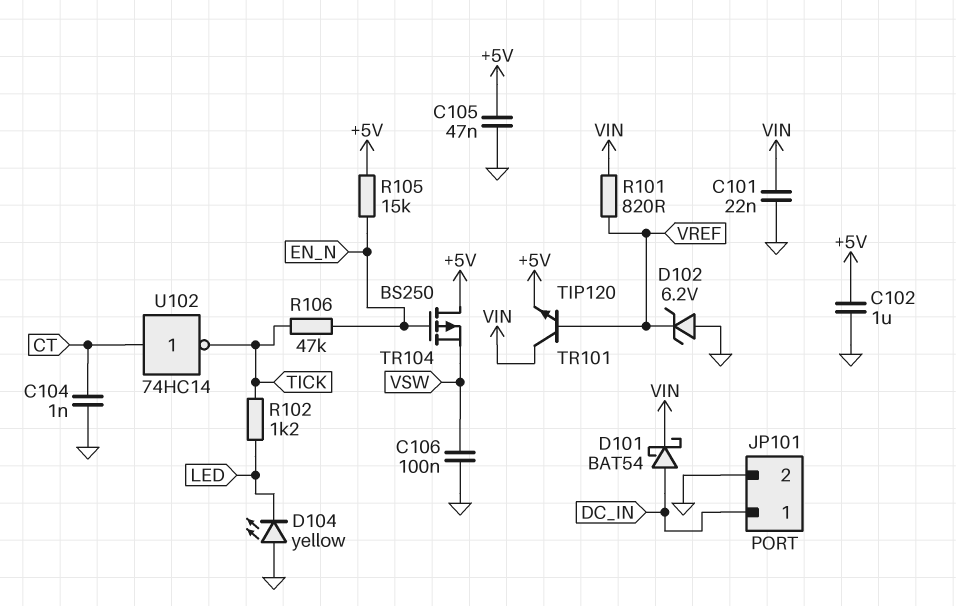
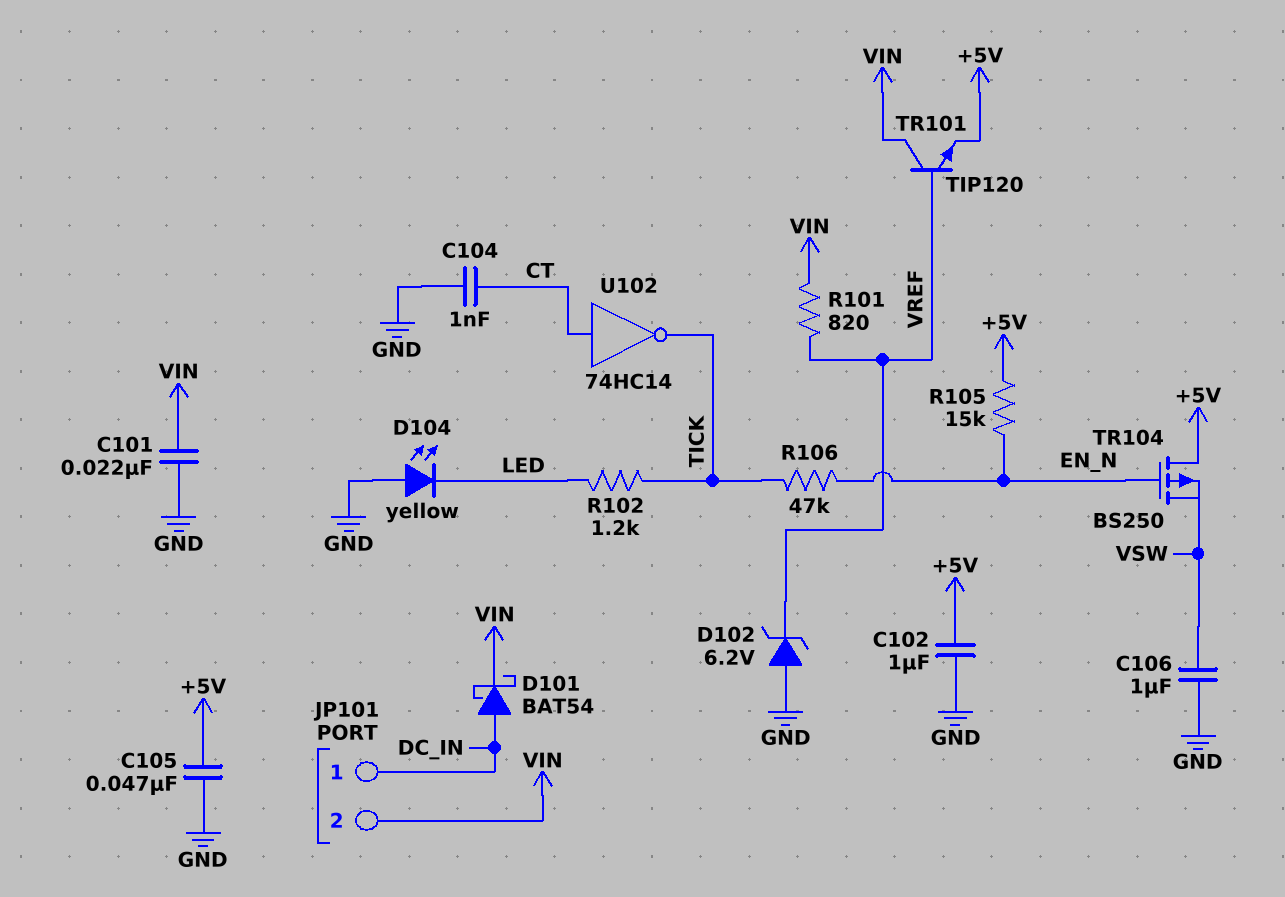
C106: 100nF (GND, VSW) -> 1uF (GND, VSW)
JP101 pin 2: GND -> VIN

